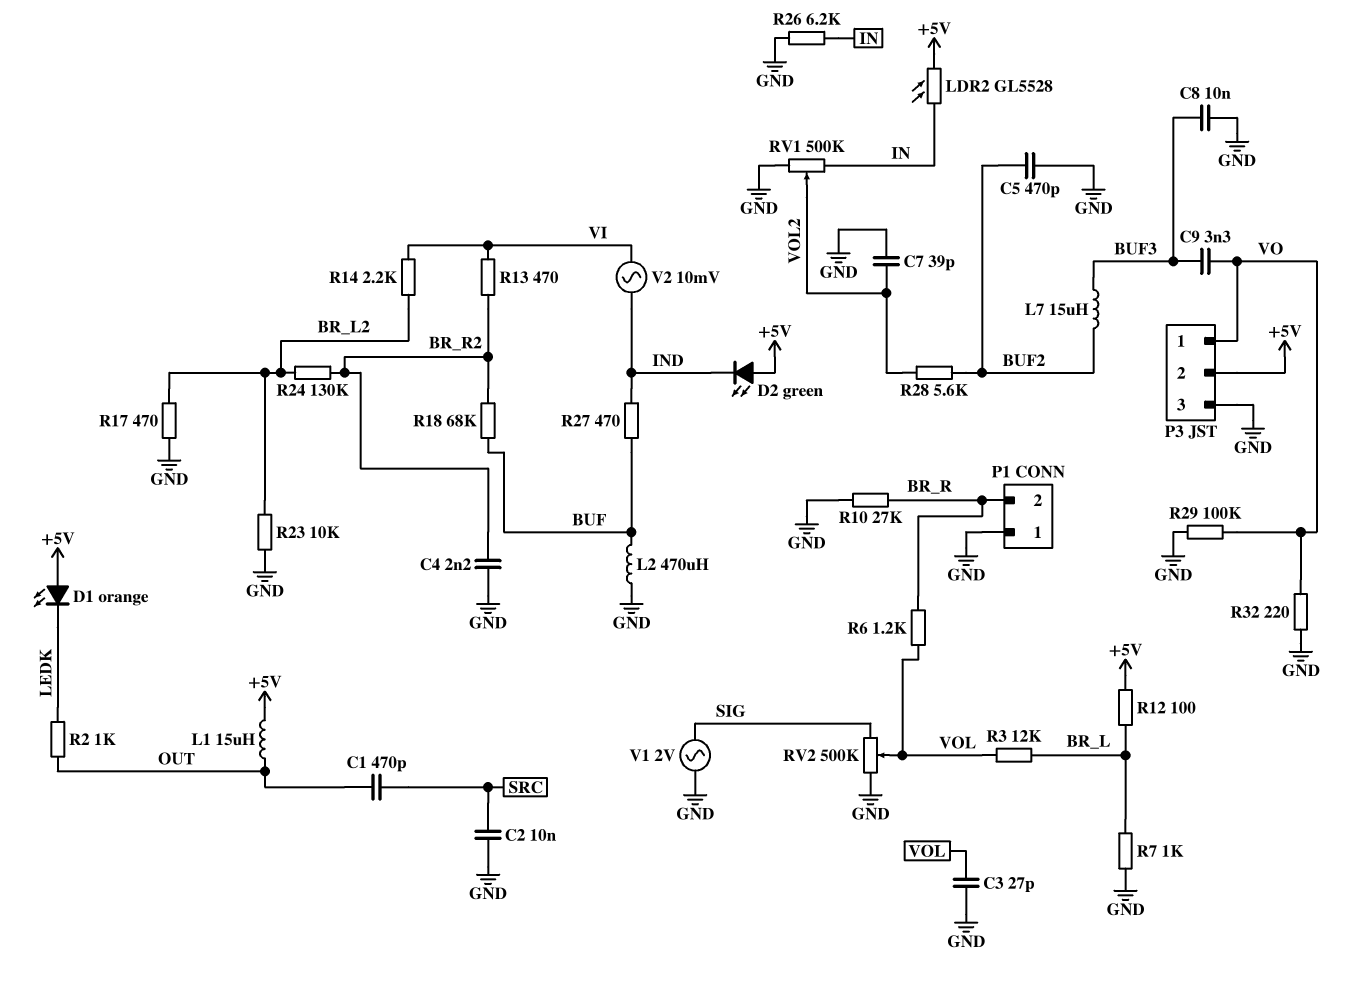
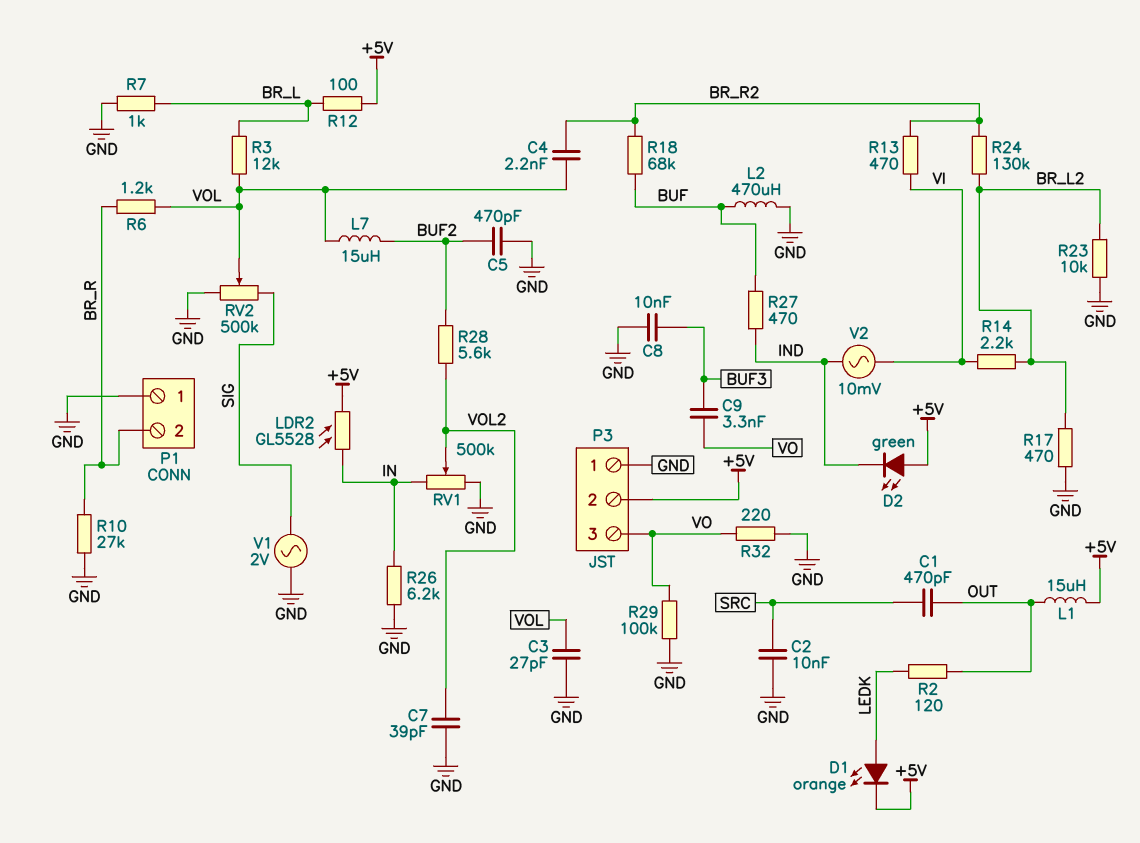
C4: 2.2nF (BR_R2, GND) -> 2.2nF (BR_R2, VOL)
D1: LED orange (A +5V, K LEDK) -> LED orange (A LEDK, K +5V)
L7: 15uH (BUF2, BUF3) -> 15uH (BUF2, VOL)
P3 pin 1: VO -> GND
P3 pin 3: GND -> VO
R2: 1k (LEDK, OUT) -> 120 (LEDK, OUT)

